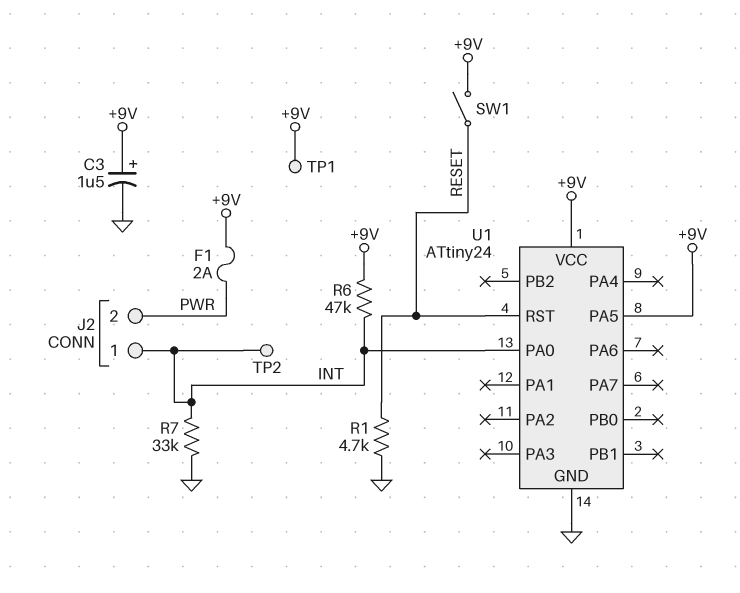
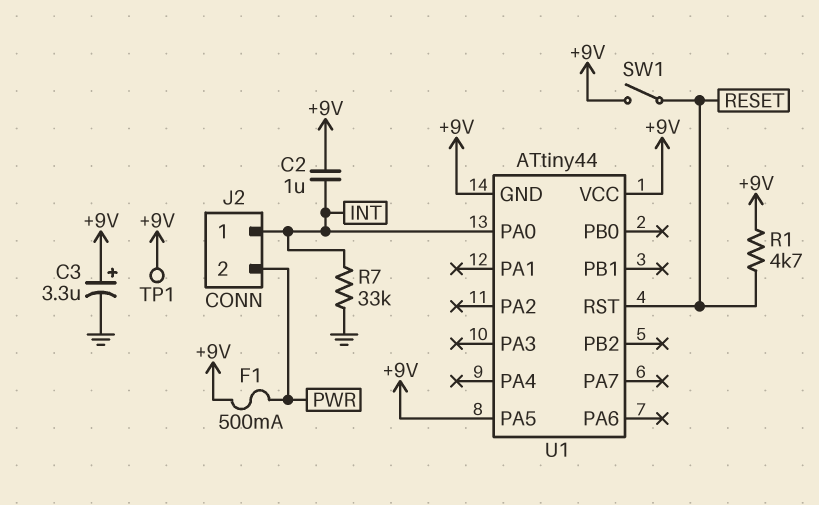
C2: none -> 1uF (+9V, INT)
C3: 1.5uF (plus +9V, minus GND) -> 3.3uF (plus +9V, minus GND)
F1: 2A (+9V, PWR) -> 500mA (+9V, PWR)
R1: 4.7k (GND, RESET) -> 4.7k (+9V, RESET)
R6: 47k (+9V, INT) -> none
TP2: test point (INT) -> none
U1: ATtiny24 -> ATtiny44
U1 pin GND: GND -> +9V

